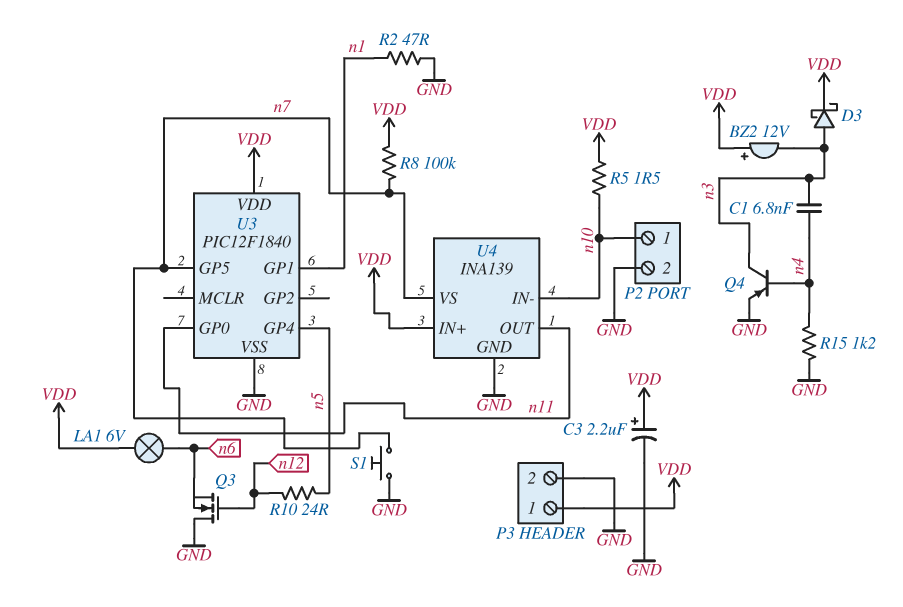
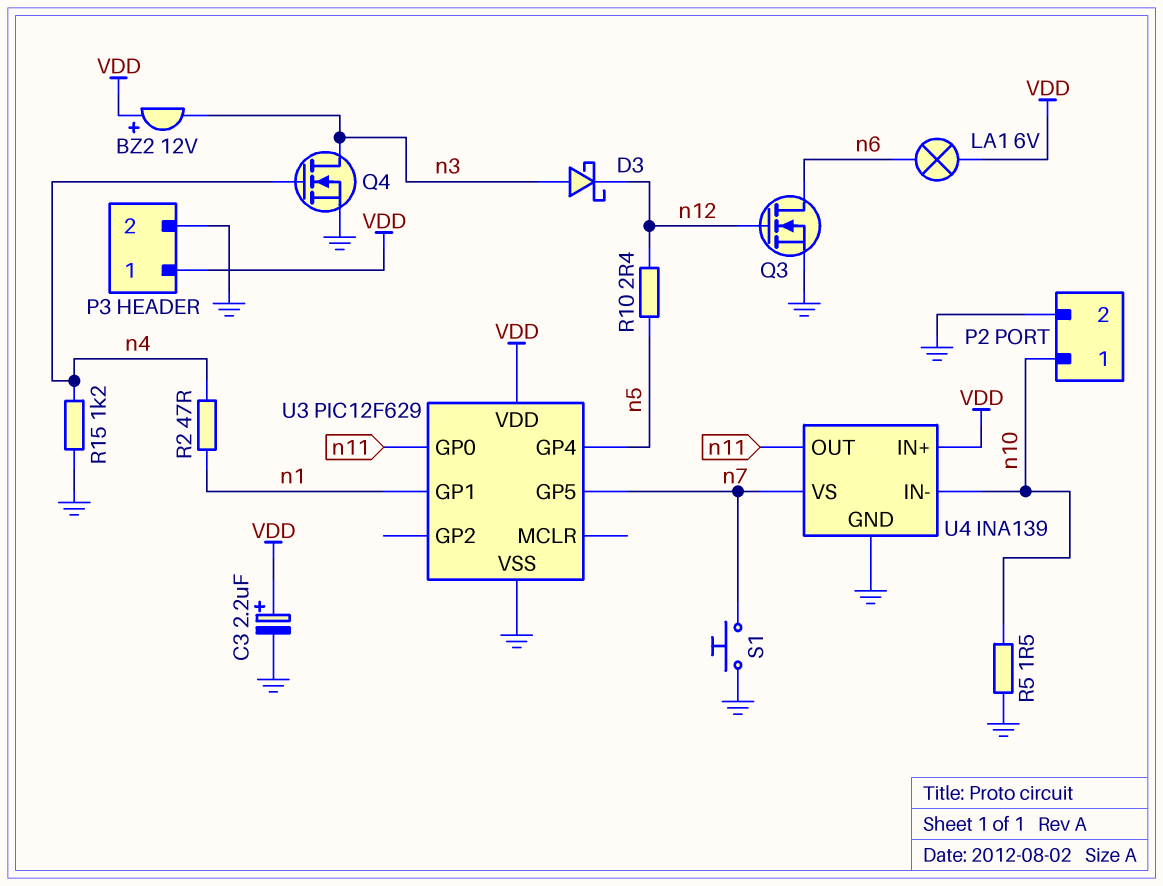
C1: 6.8nF (n3, n4) -> none
D3: schottky (A n3, K VDD) -> schottky (A n3, K n12)
Q3: NMOS (G n12, D GND, S n6) -> NMOS (G n12, D n6, S GND)
Q4: PNP (B n4, C n3, E GND) -> NMOS (G n4, D n3, S GND)
R2: 47 (GND, n1) -> 47 (n1, n4)
R5: 1.5 (VDD, n10) -> 1.5 (GND, n10)
R8: 100k (VDD, n7) -> none
R10: 24 (n5, n12) -> 2.4 (n5, n12)
U3: PIC12F1840 -> PIC12F629

